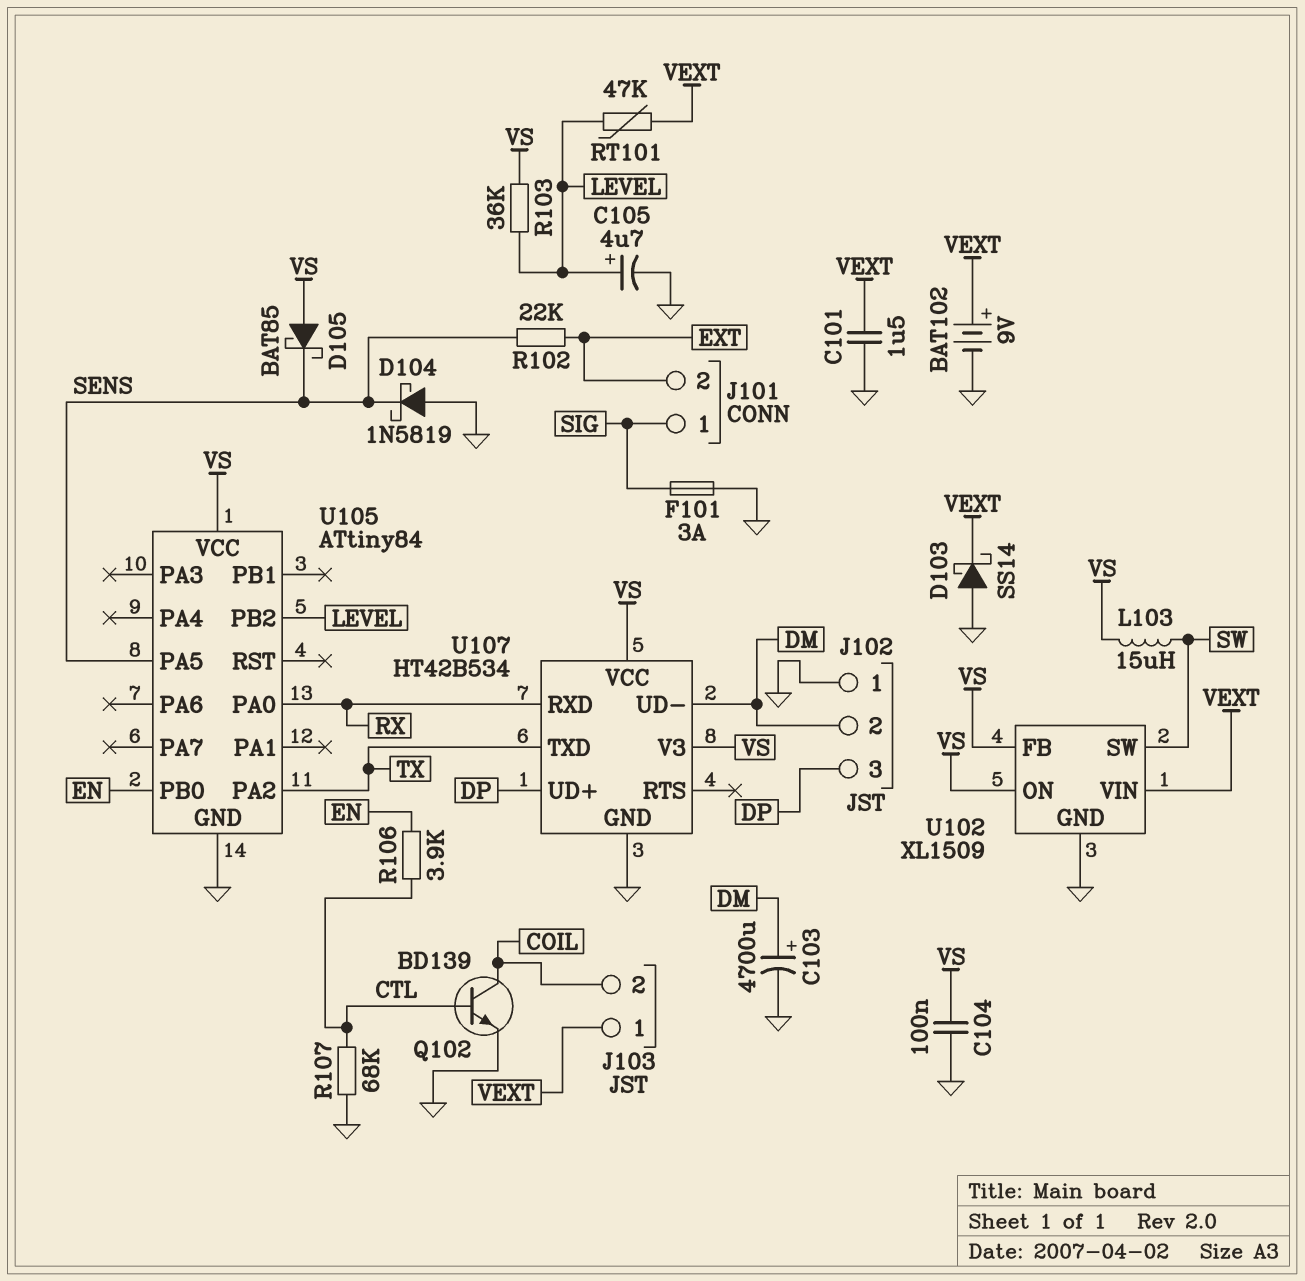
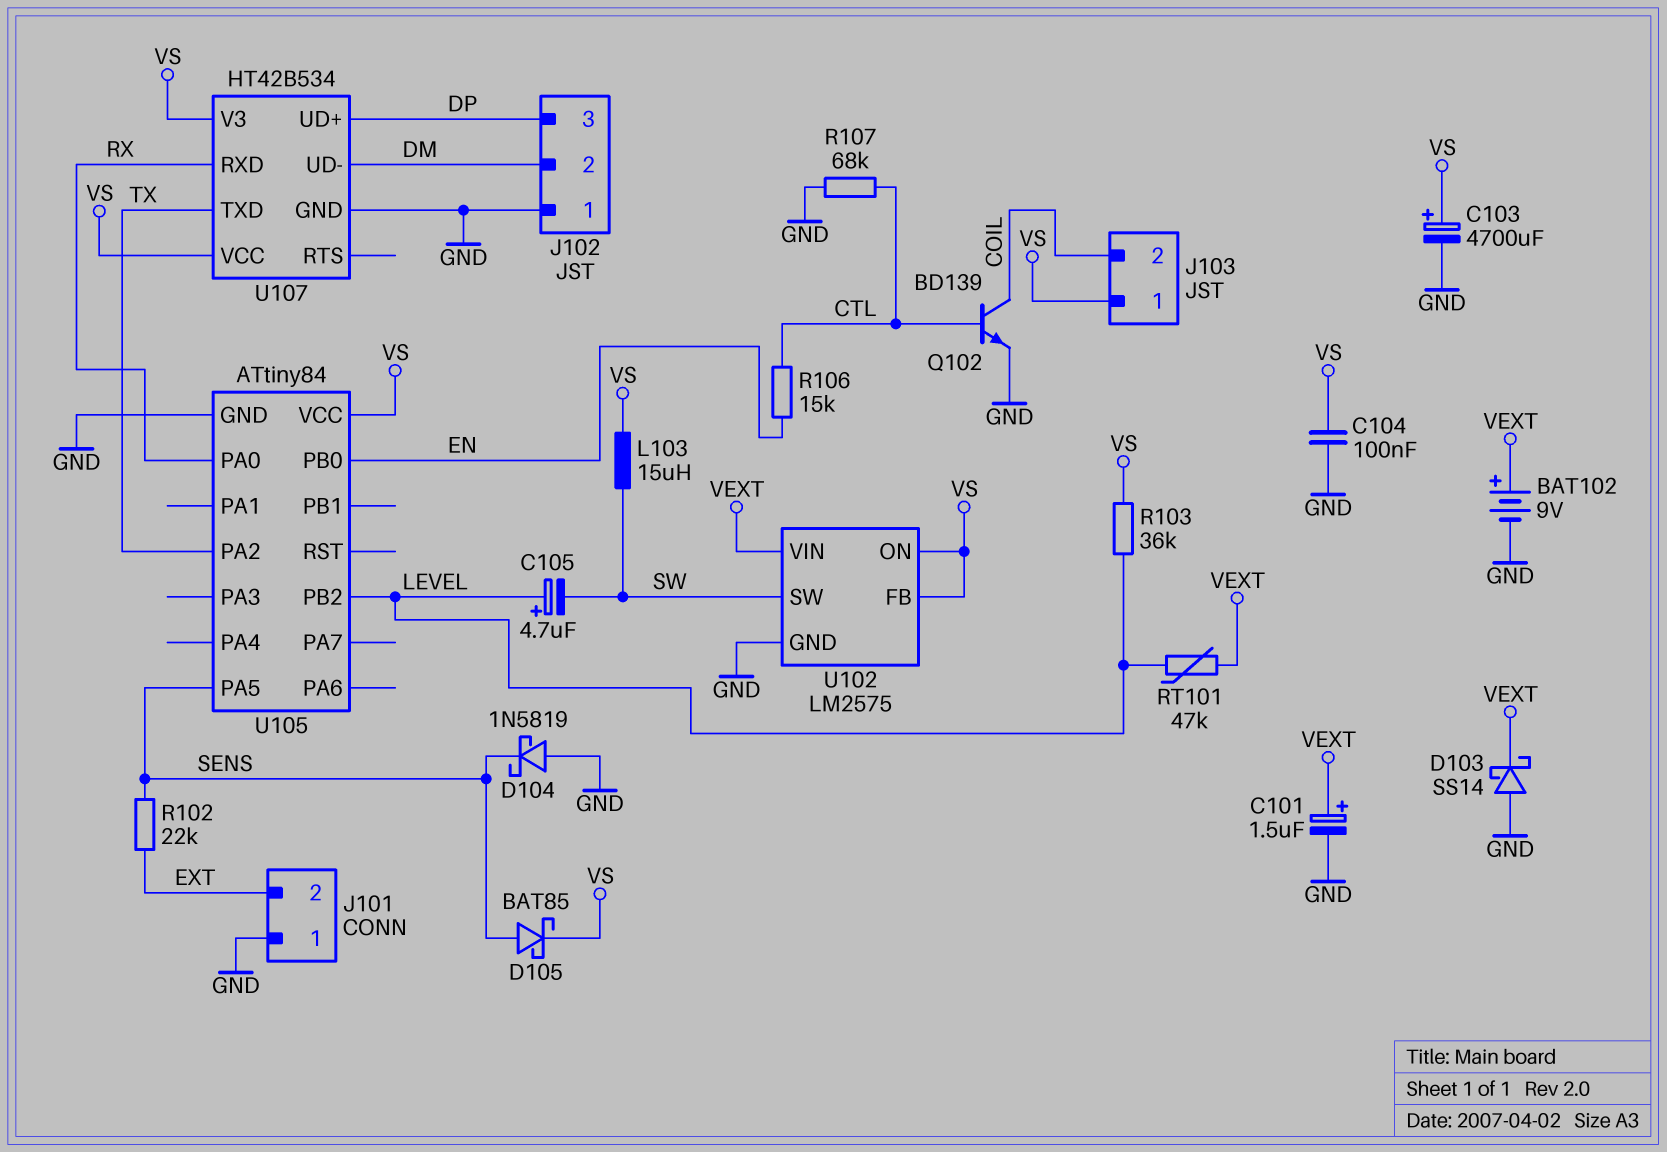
C101: 1.5uF (GND, VEXT) -> 1.5uF (plus VEXT, minus GND)
C103: 4700uF (plus DM, minus GND) -> 4700uF (plus VS, minus GND)
C105: 4.7uF (plus LEVEL, minus GND) -> 4.7uF (plus LEVEL, minus SW)
D105: schottky BAT85 (A VS, K SENS) -> schottky BAT85 (A SENS, K VS)
F101: 3A (GND, SIG) -> none
J101 pin 1: SIG -> GND
J103 pin 1: VEXT -> VS
R106: 3.9k (CTL, EN) -> 15k (CTL, EN)
U102: XL1509 -> LM2575

